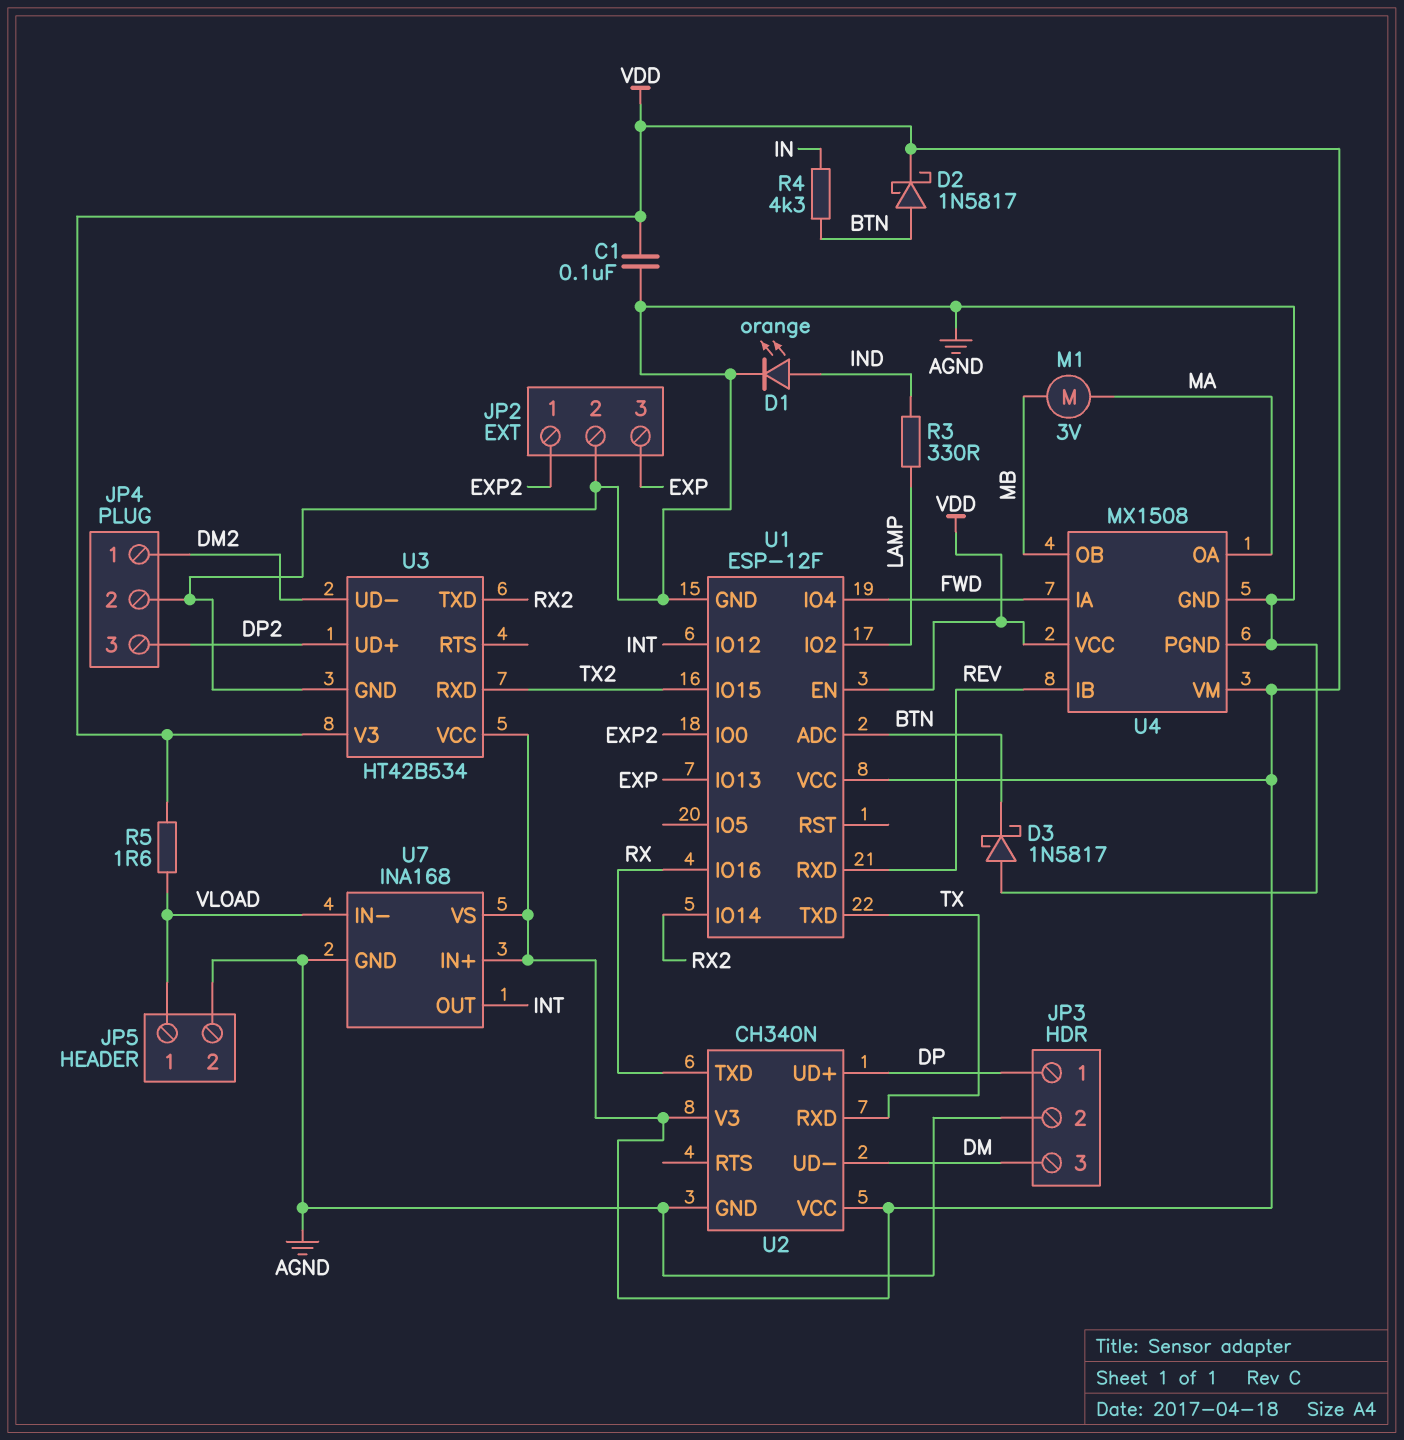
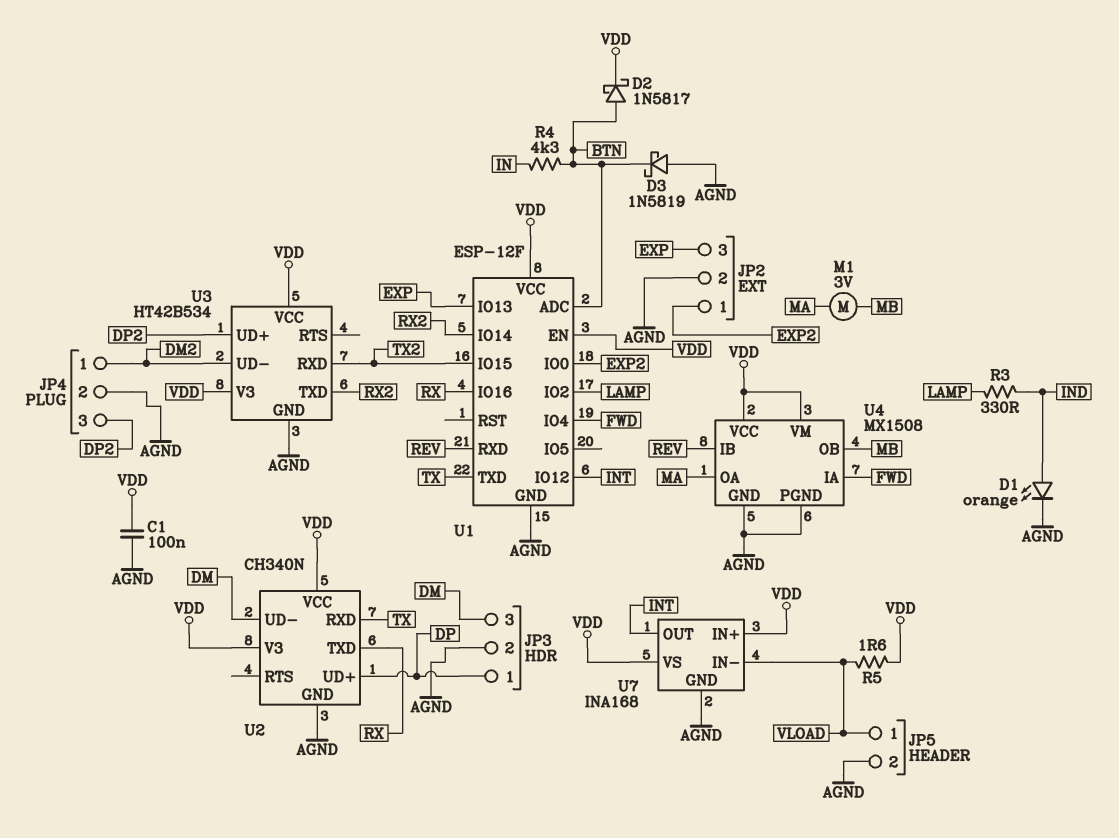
D3: schottky 1N5817 (A AGND, K BTN) -> schottky 1N5819 (A AGND, K BTN)

